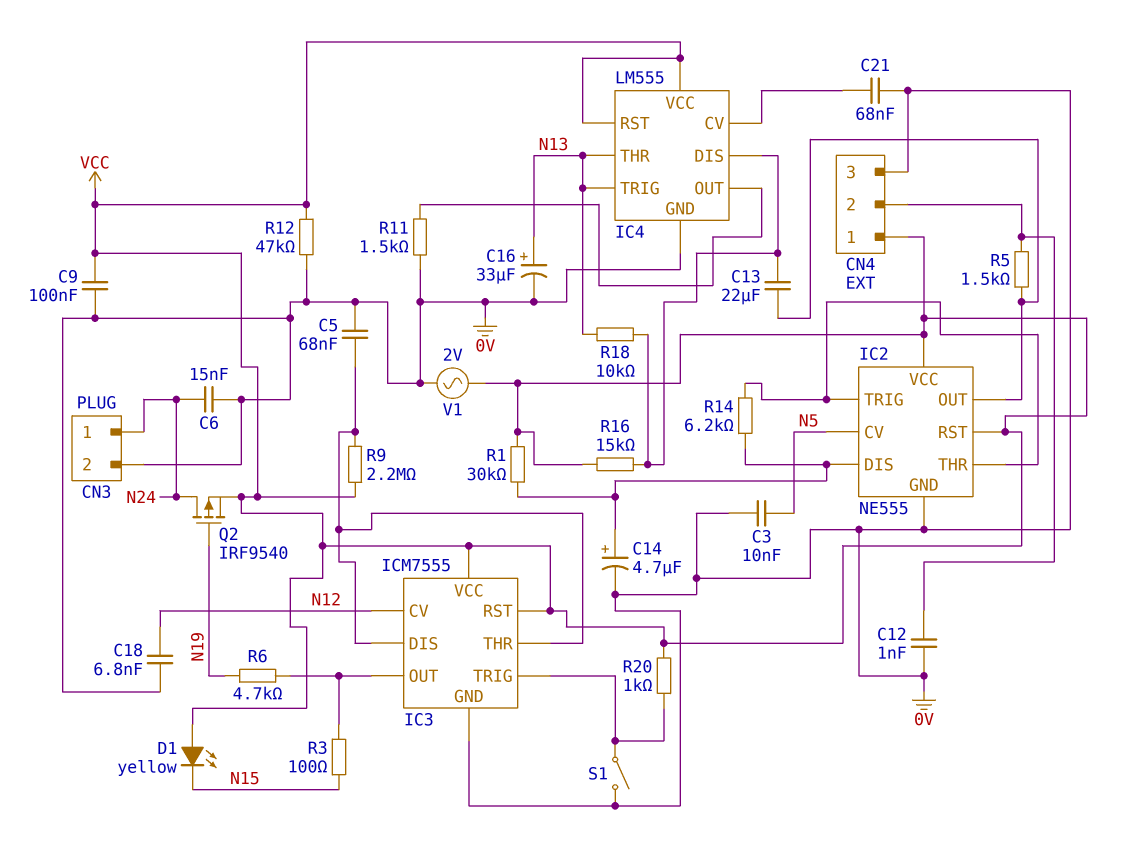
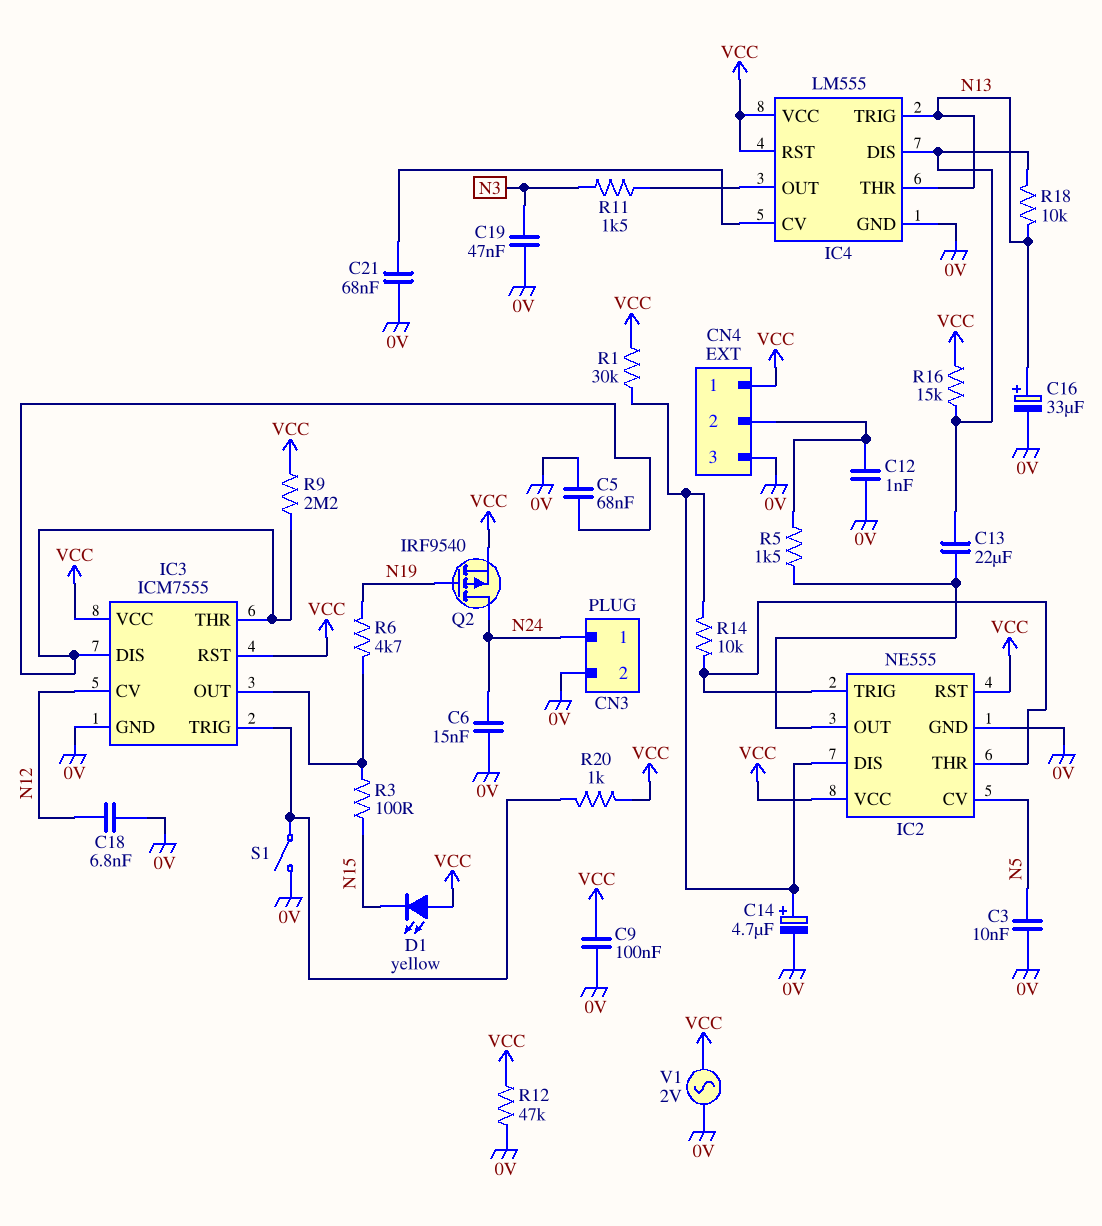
C19: none -> 47nF (0V, N3)
R11: 1.5k (0V, IC4/OUT) -> 1.5k (IC4/OUT, N3)
R14: 6.2k (IC2/DIS, IC2/THR) -> 10k (IC2/DIS, IC2/THR)

